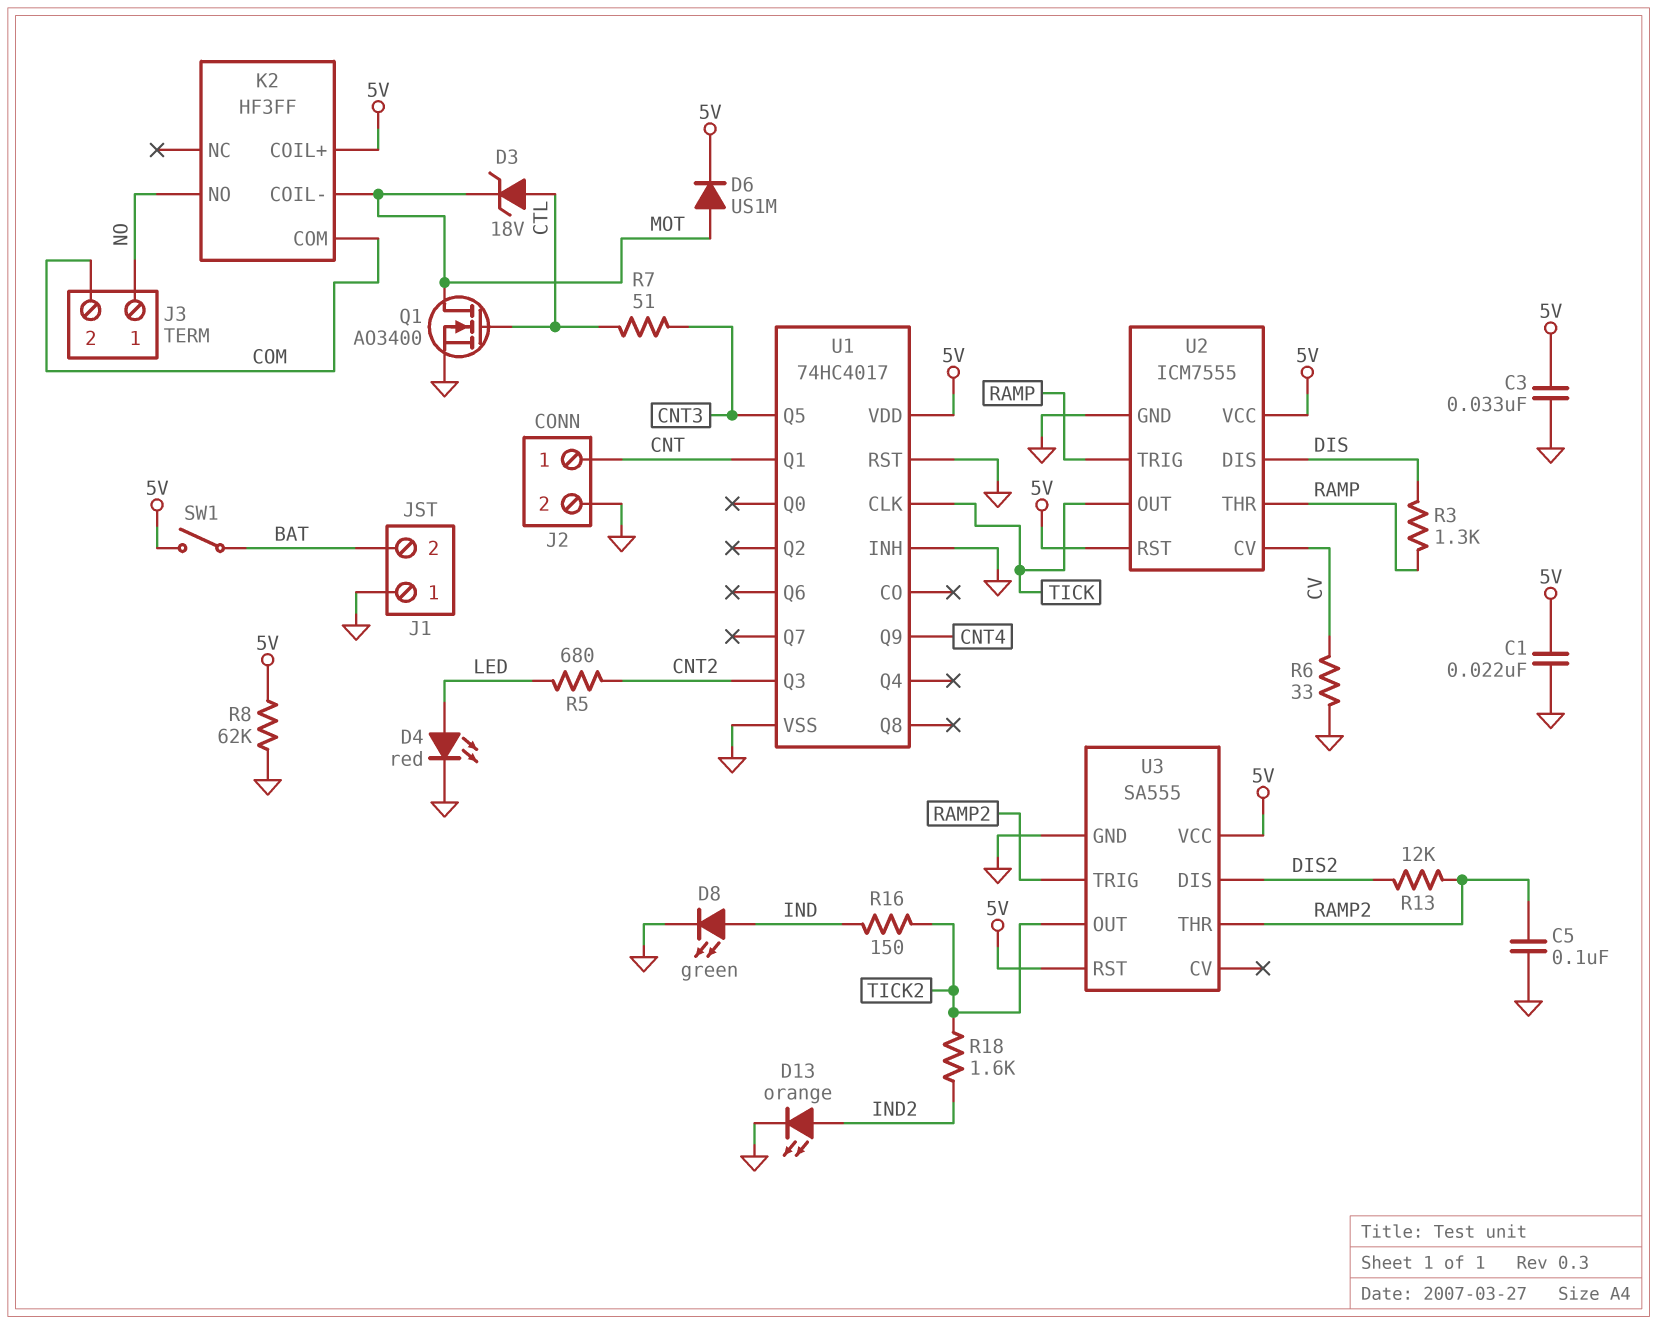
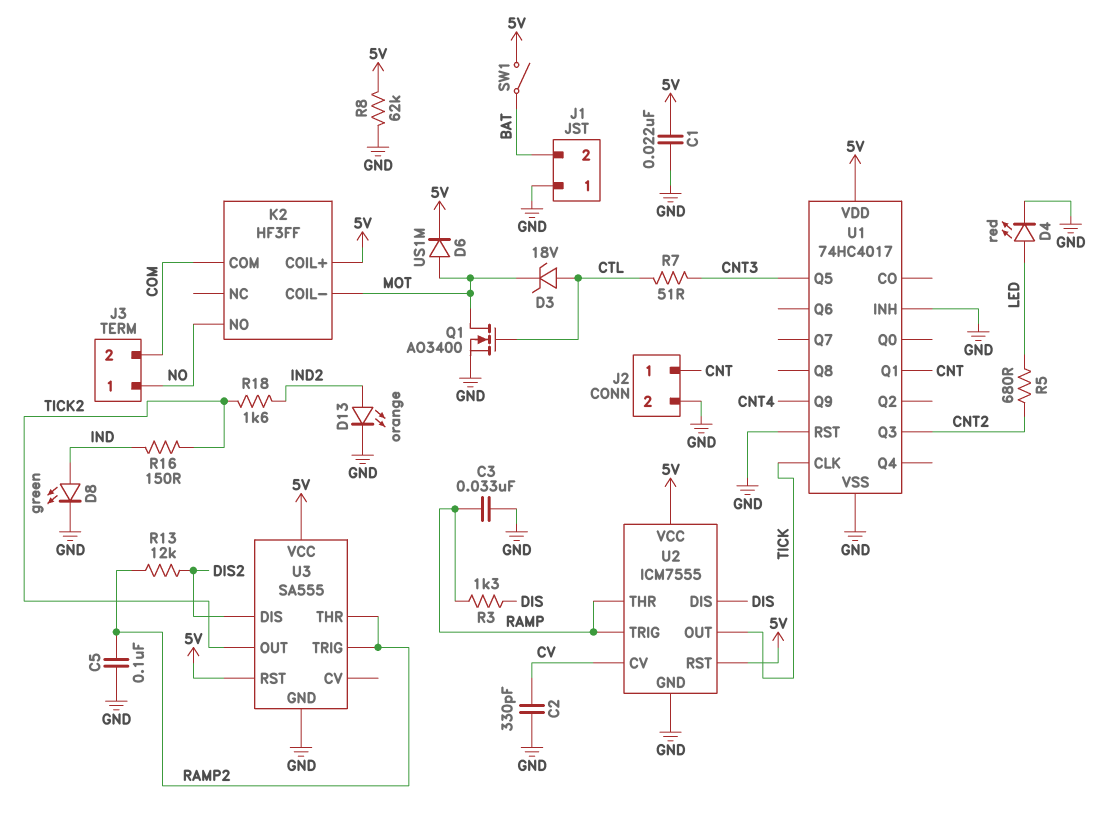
C2: none -> 330pF (CV, GND)
C3: 33nF (5V, GND) -> 33nF (GND, RAMP)
R6: 33 (CV, GND) -> none

